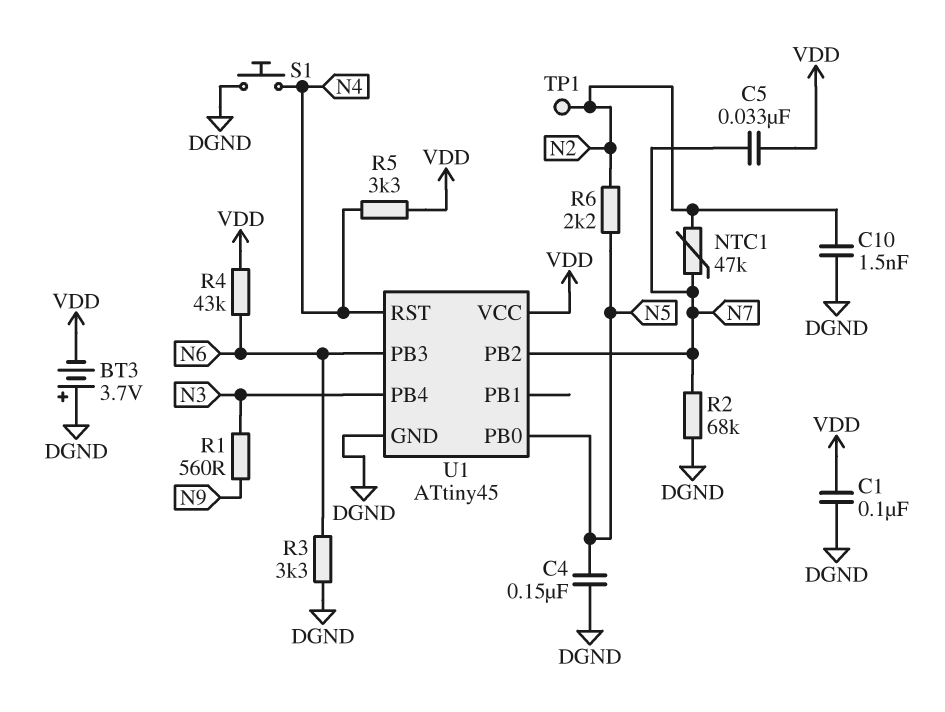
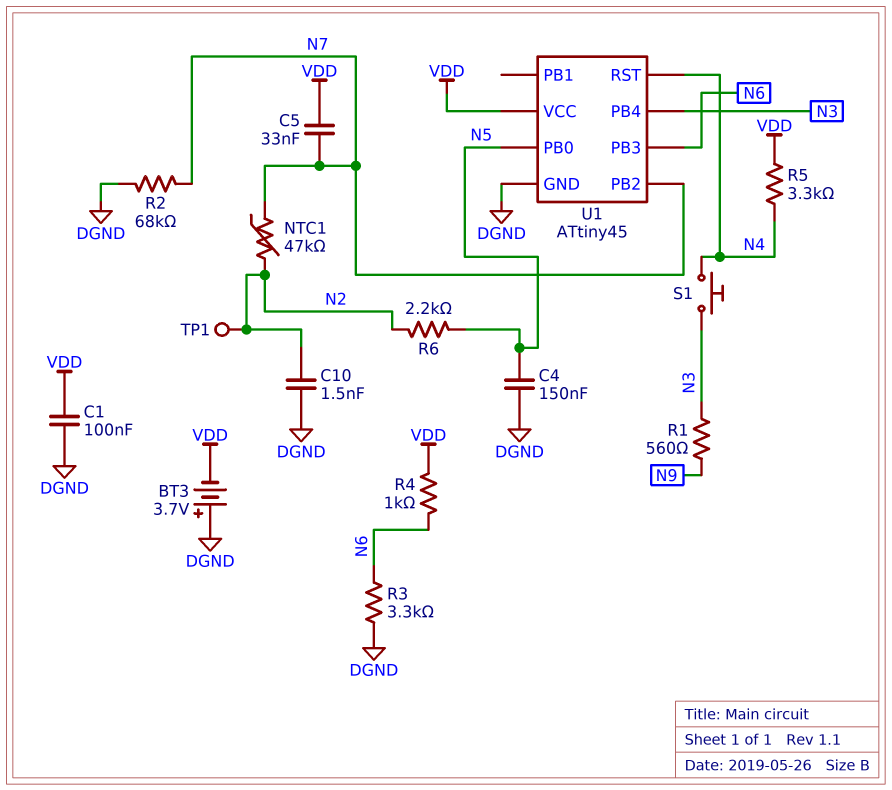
R4: 43k (N6, VDD) -> 1k (N6, VDD)
S1: button (DGND, N4) -> button (N3, N4)

